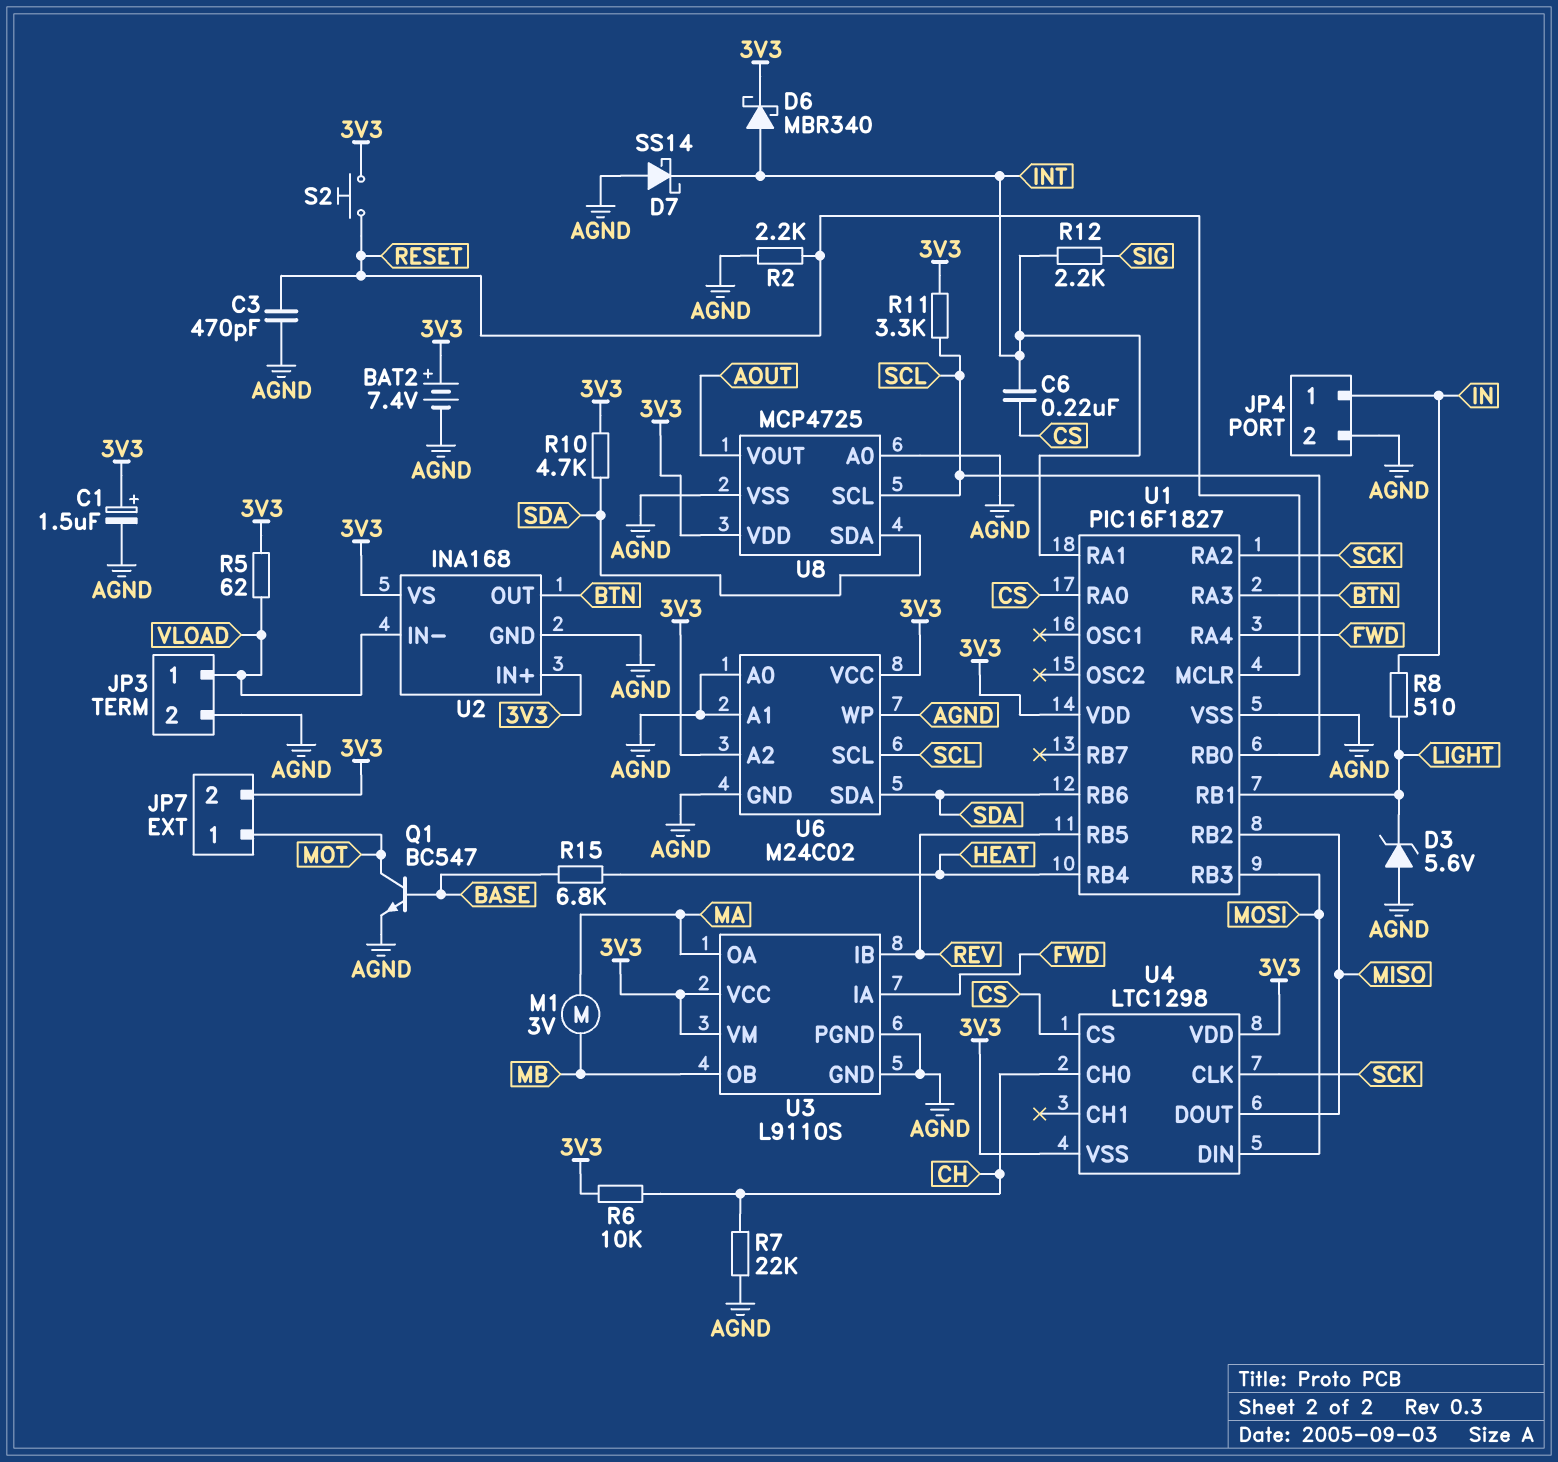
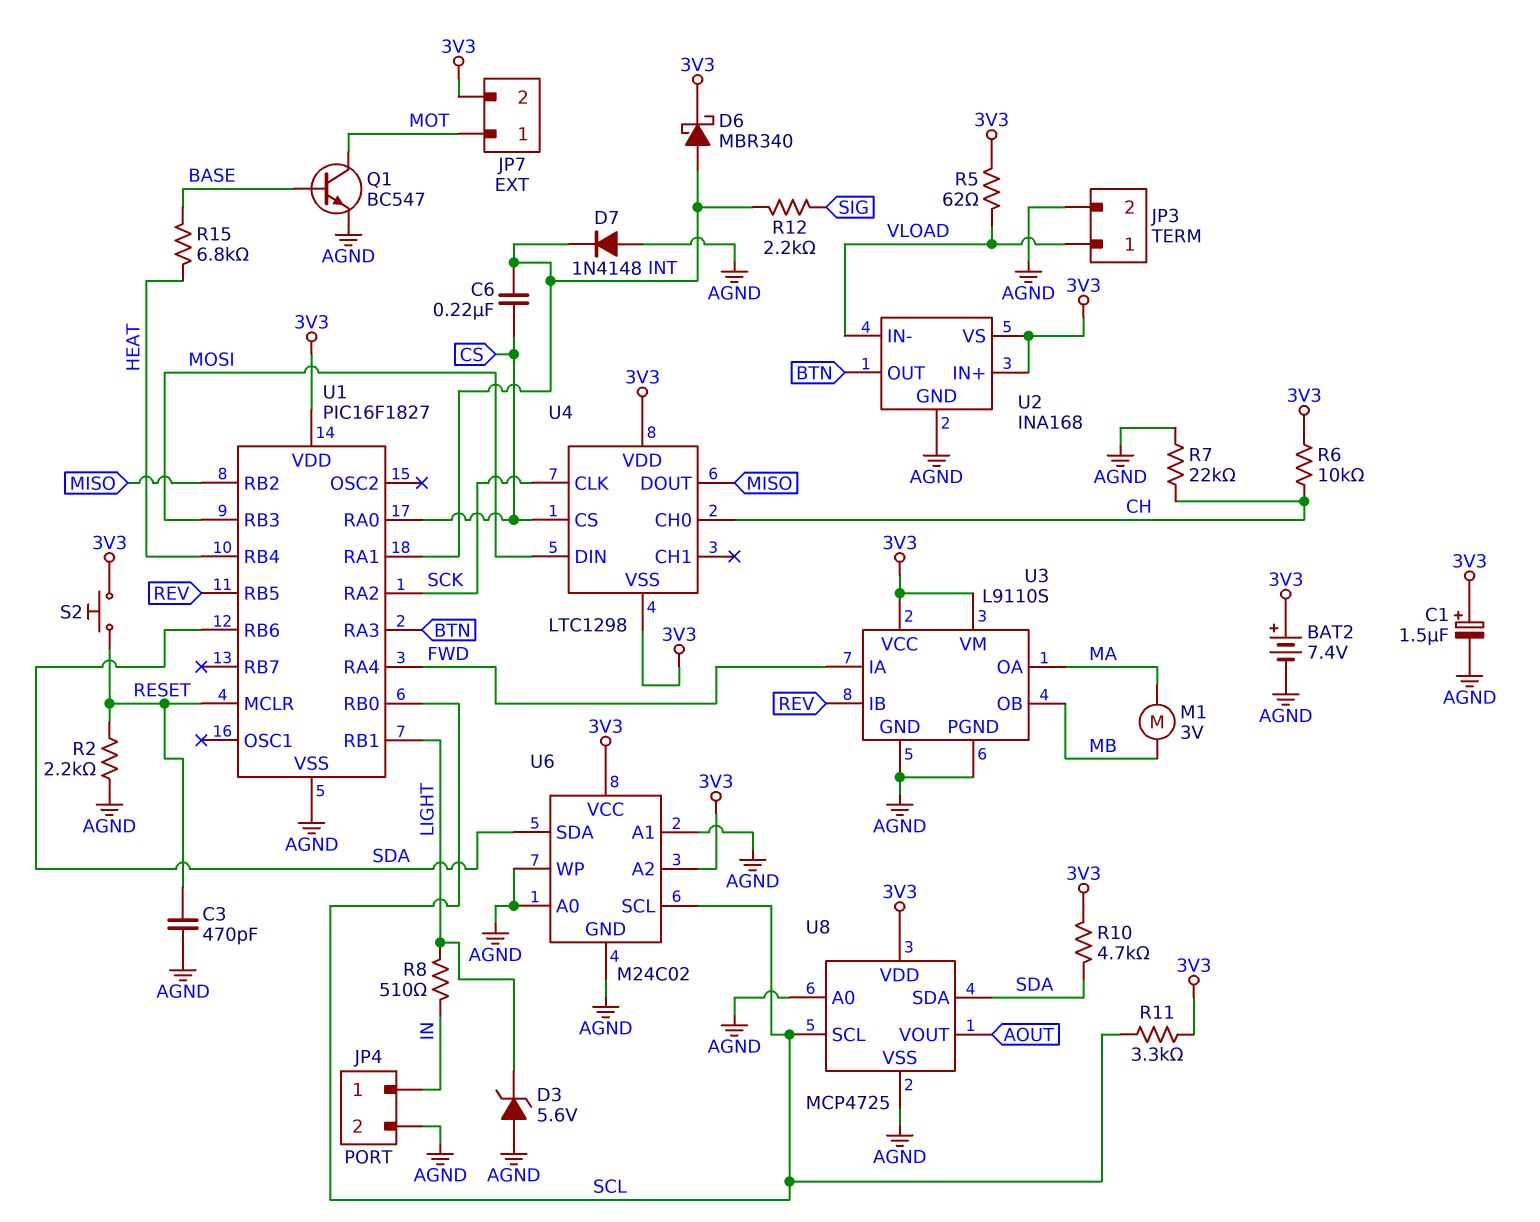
D7: schottky SS14 (A AGND, K INT) -> diode 1N4148 (A AGND, K INT)

